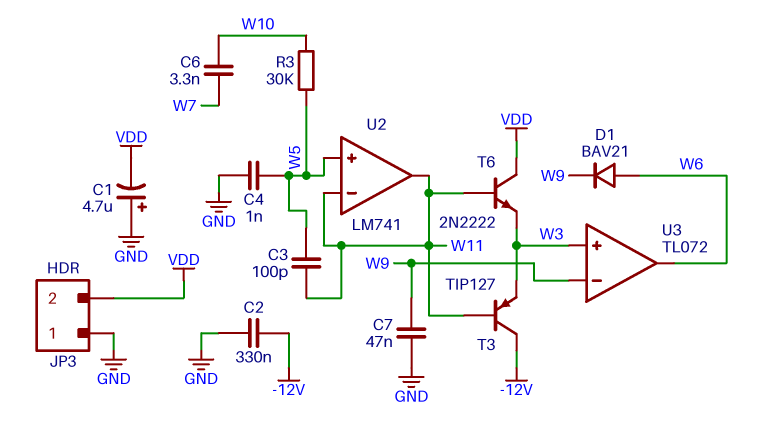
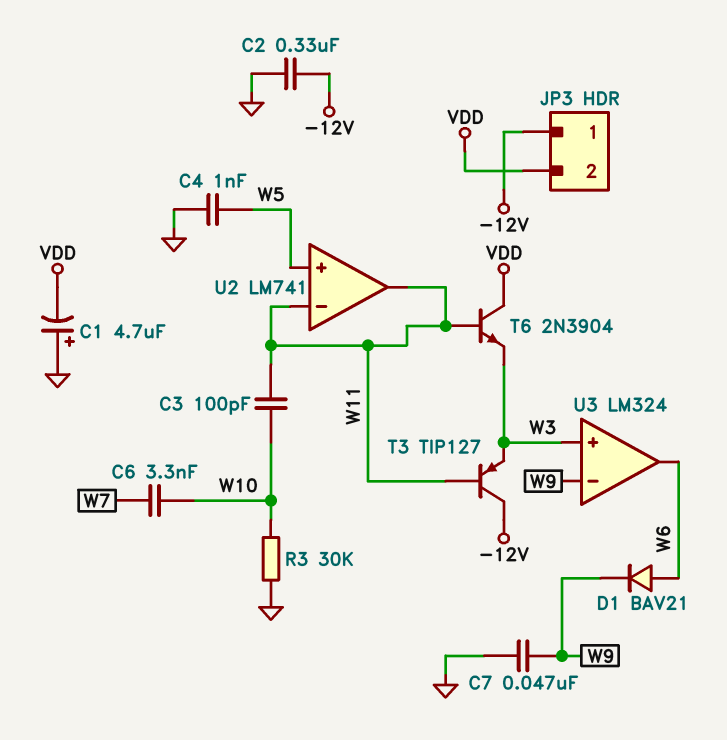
C3: 100pF (W5, W11) -> 100pF (W10, W11)
JP3 pin 1: GND -> -12V
R3: 30k (W5, W10) -> 30k (GND, W10)
T6: NPN 2N2222 (B W11, C VDD, E W3) -> NPN 2N3904 (B W11, C VDD, E W3)
U3: TL072 -> LM324

